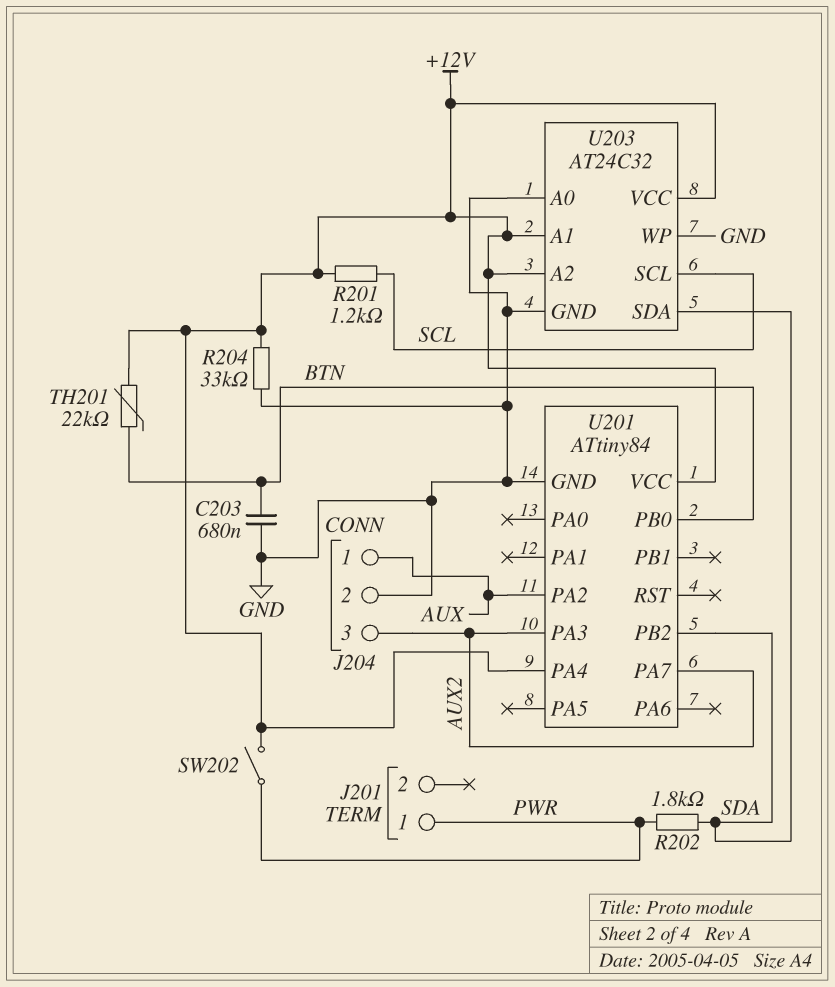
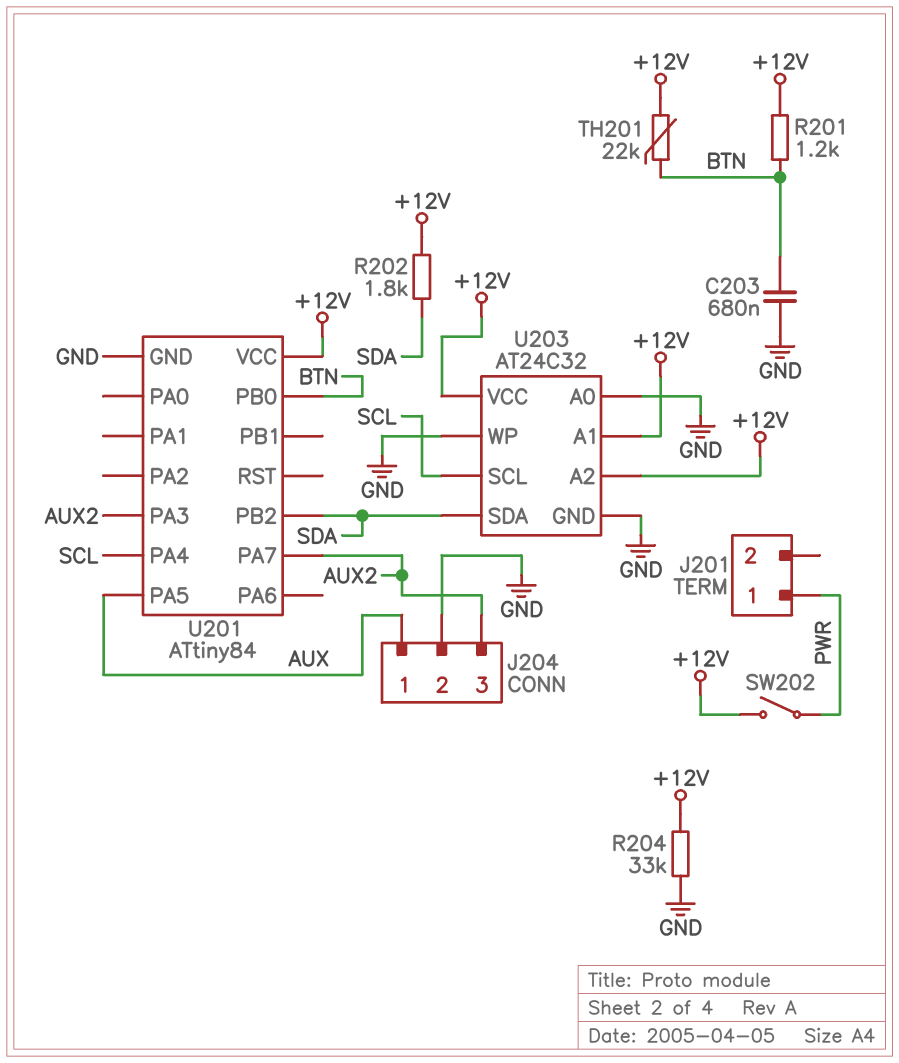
R201: 1.2k (+12V, SCL) -> 1.2k (+12V, BTN)
R202: 1.8k (PWR, SDA) -> 1.8k (+12V, SDA)
U201 pin PA2: AUX -> none
U201 pin PA4: +12V -> SCL
U201 pin PA5: none -> AUX

